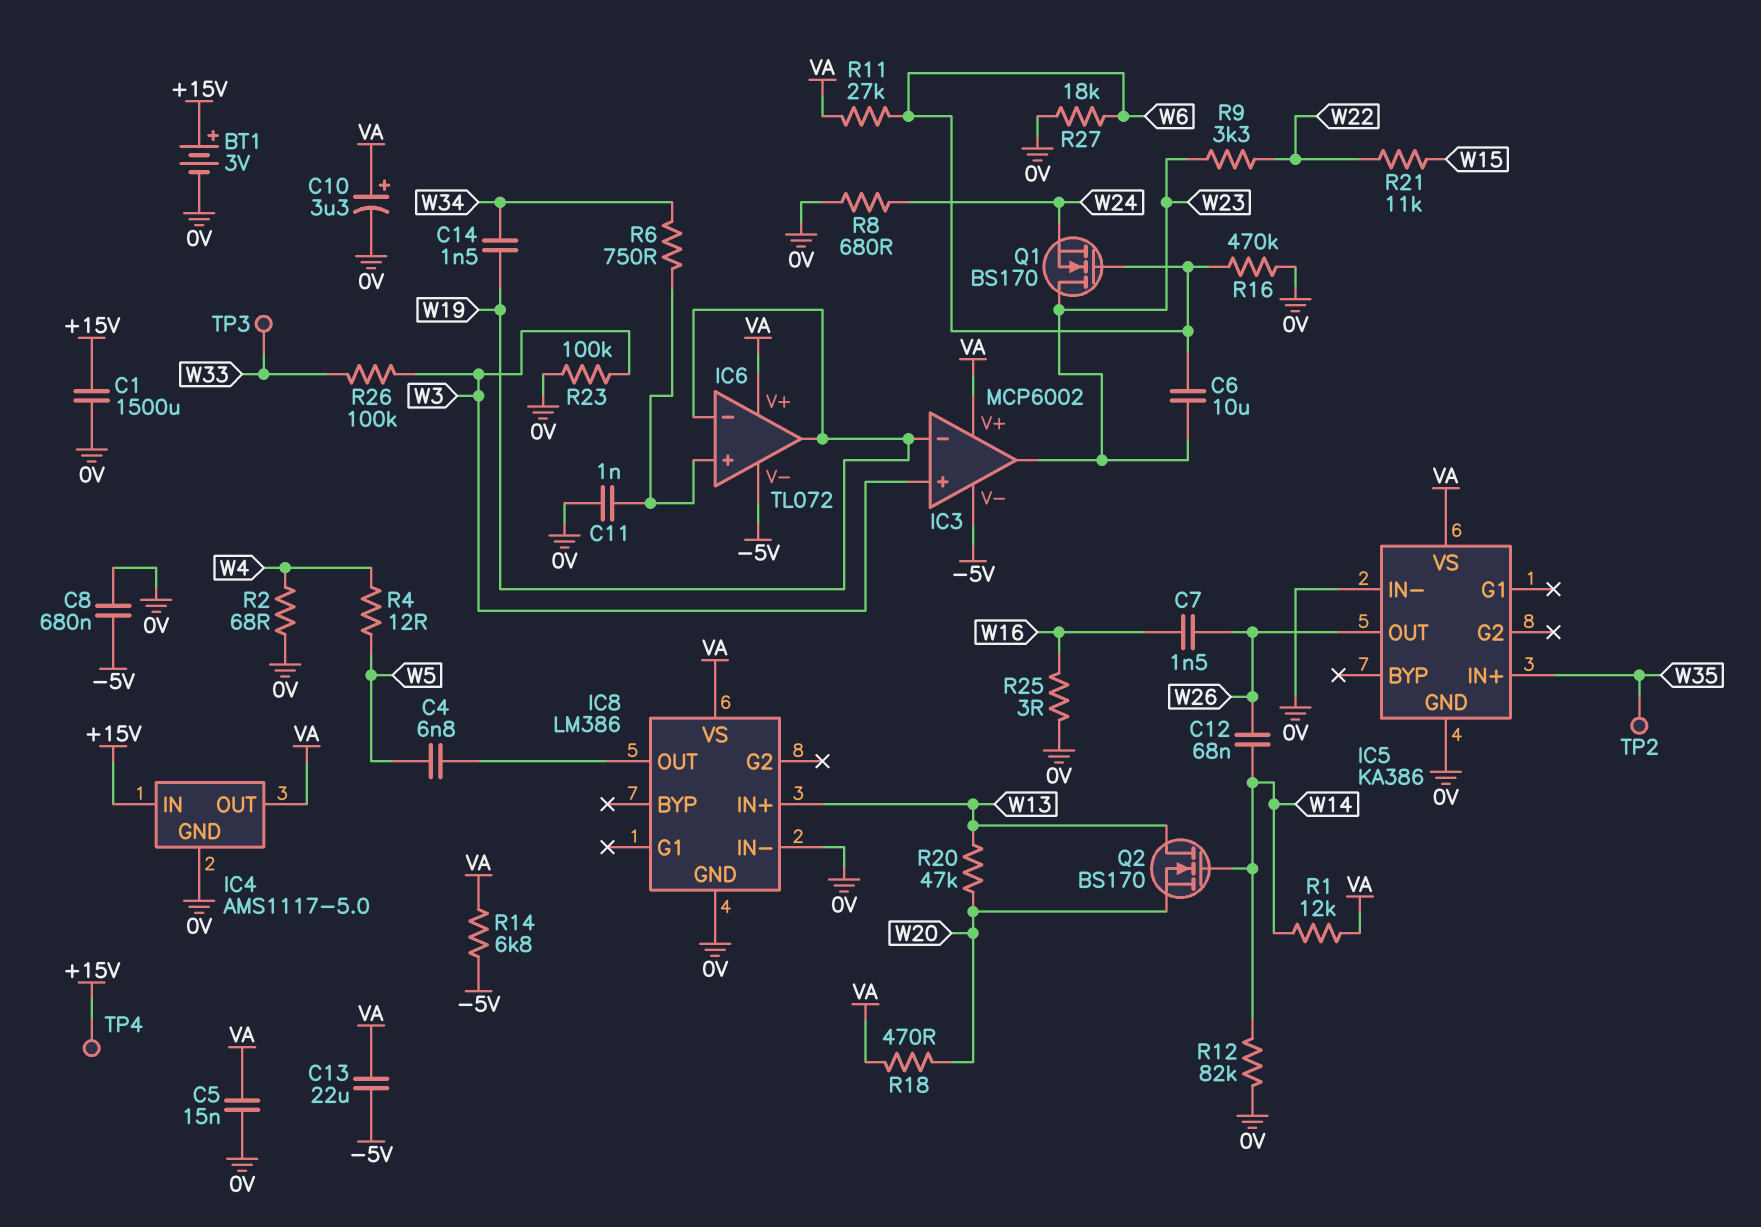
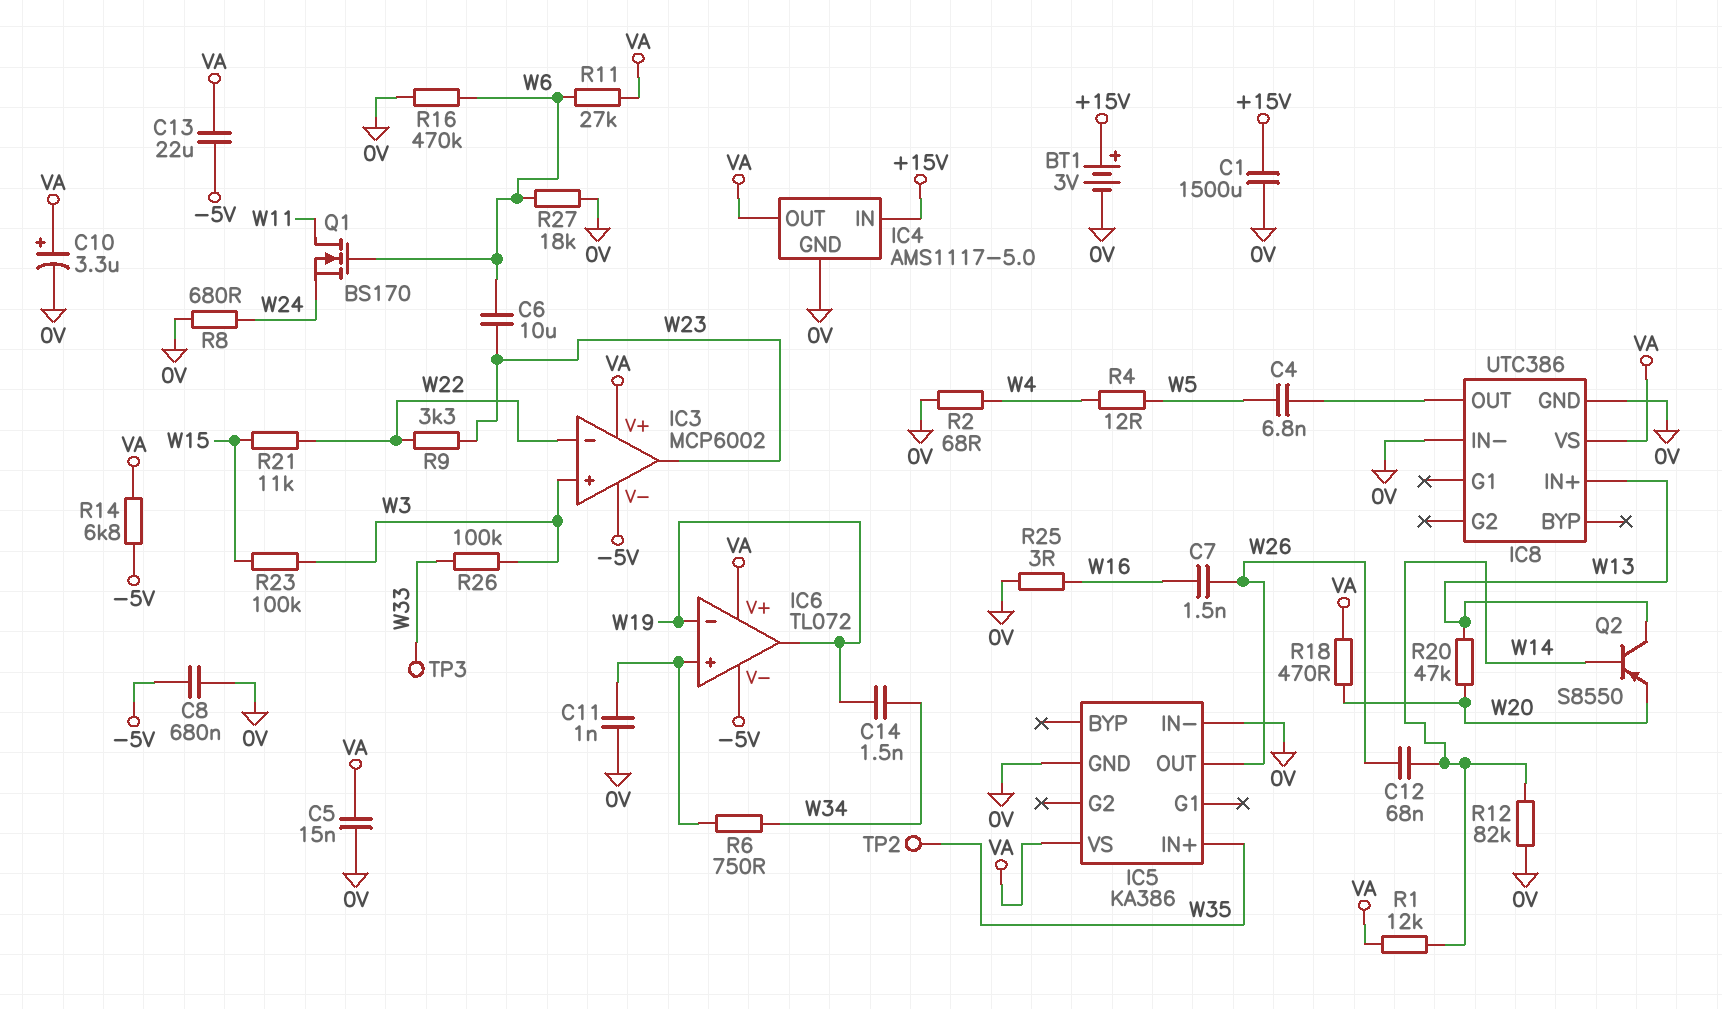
IC3 pin in-: W19 -> W22
IC8: LM386 -> UTC386
Q1: NMOS BS170 (G W6, D W23, S W24) -> NMOS BS170 (G W6, D W11, S W24)
Q2: NMOS BS170 (G W14, D W13, S W20) -> PNP S8550 (B W14, C W13, E W20)
R23: 100k (0V, W3) -> 100k (W3, W15)
TP4: test point (+15V) -> none

